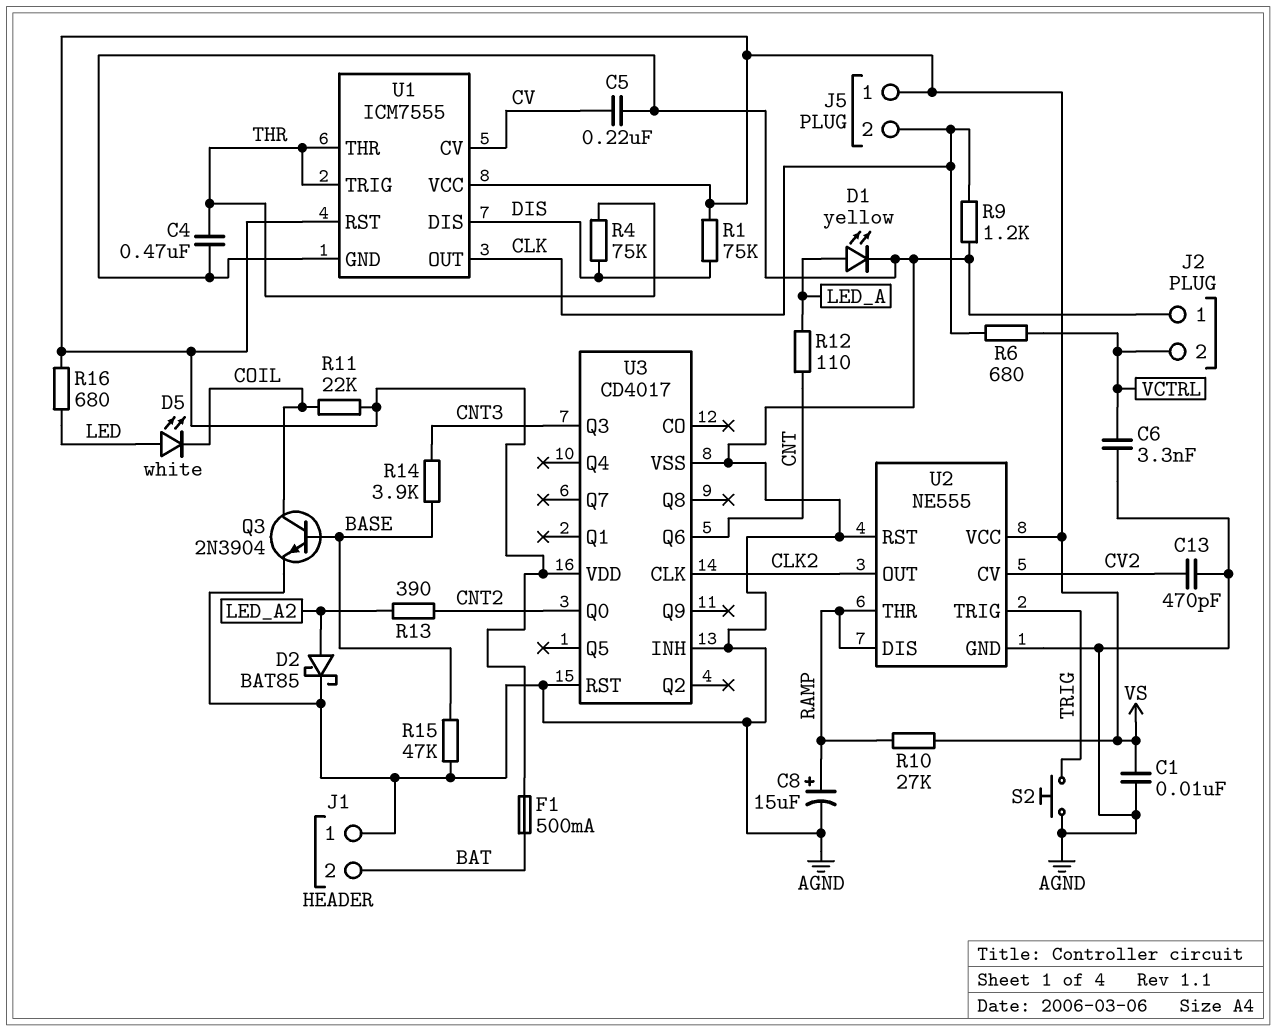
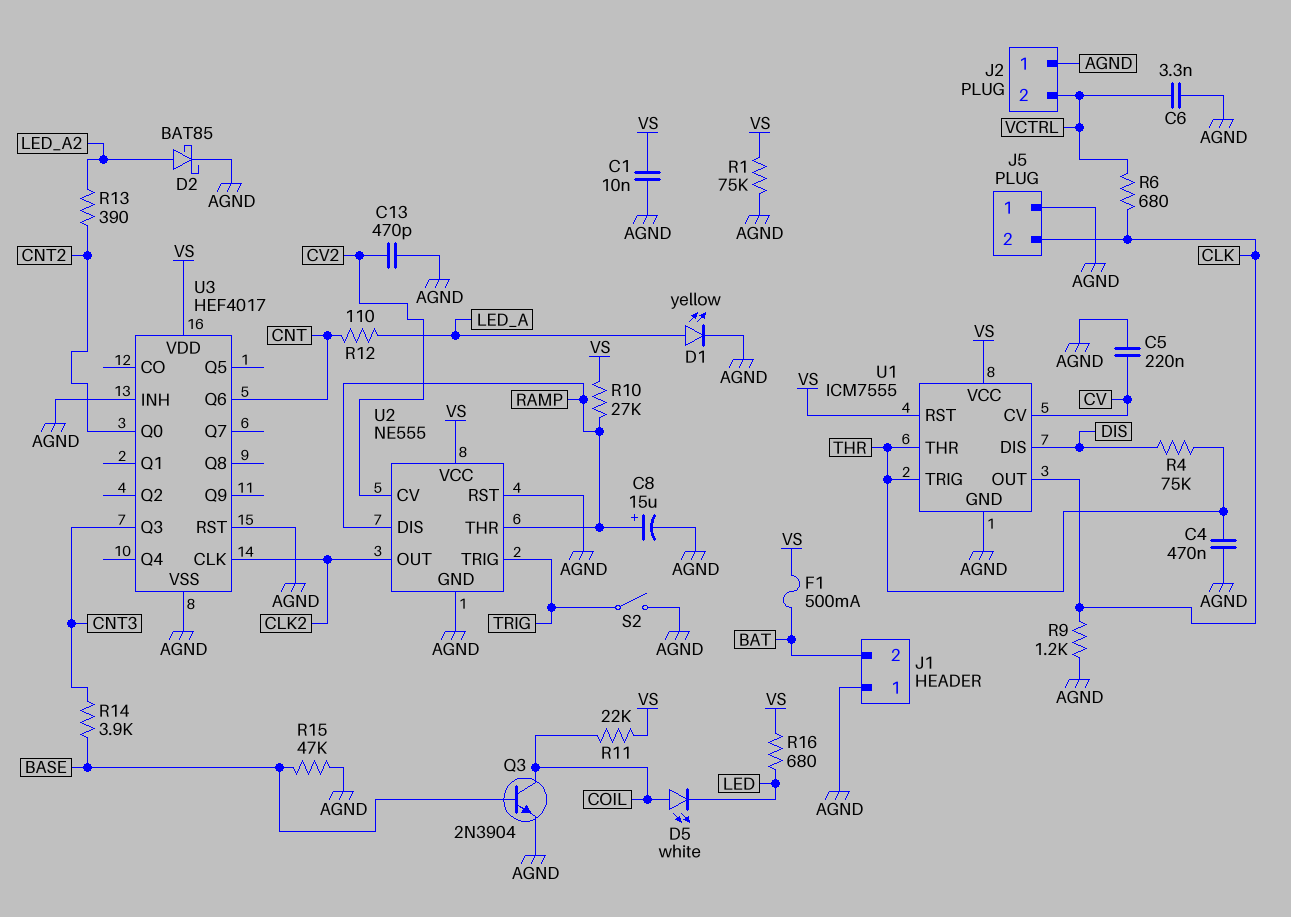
D5: LED white (A LED, K COIL) -> LED white (A COIL, K LED)
J5 pin 1: VS -> AGND
R1: 75k (DIS, VS) -> 75k (AGND, VS)
S2: button (AGND, TRIG) -> switch (AGND, TRIG)
U3: CD4017 -> HEF4017

